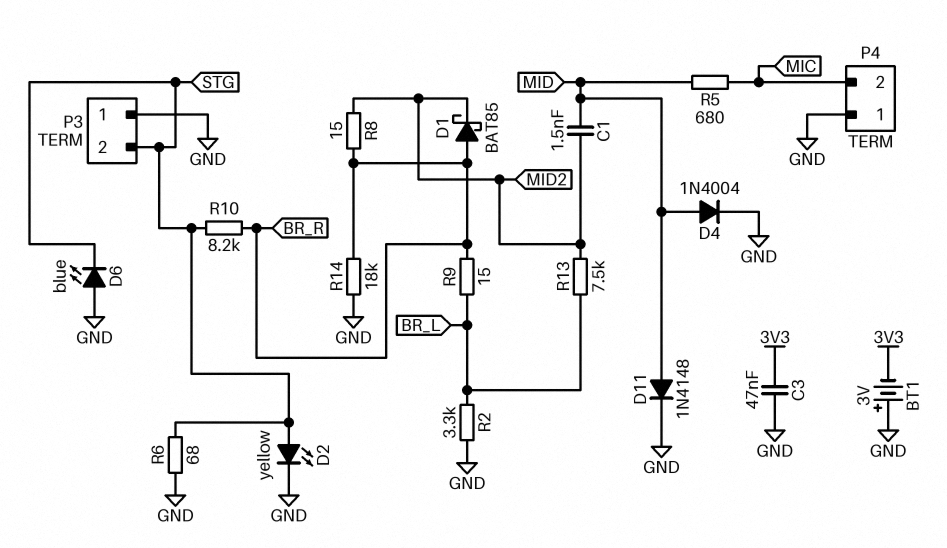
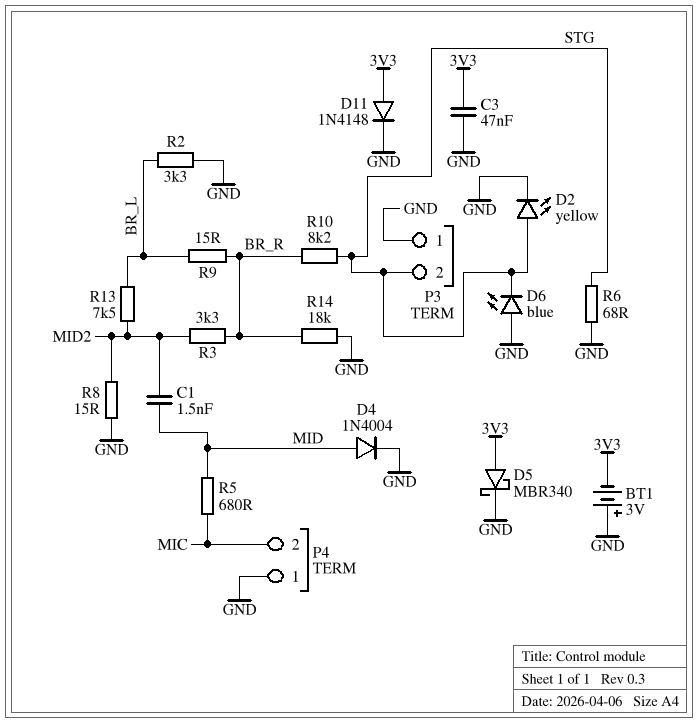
D1: schottky BAT85 (A BR_R, K MID2) -> none
D5: none -> schottky MBR340 (A 3V3, K GND)
D11: diode 1N4148 (A MID, K GND) -> diode 1N4148 (A 3V3, K GND)
R3: none -> 3.3k (BR_R, MID2)
R8: 15 (BR_R, MID2) -> 15 (GND, MID2)

